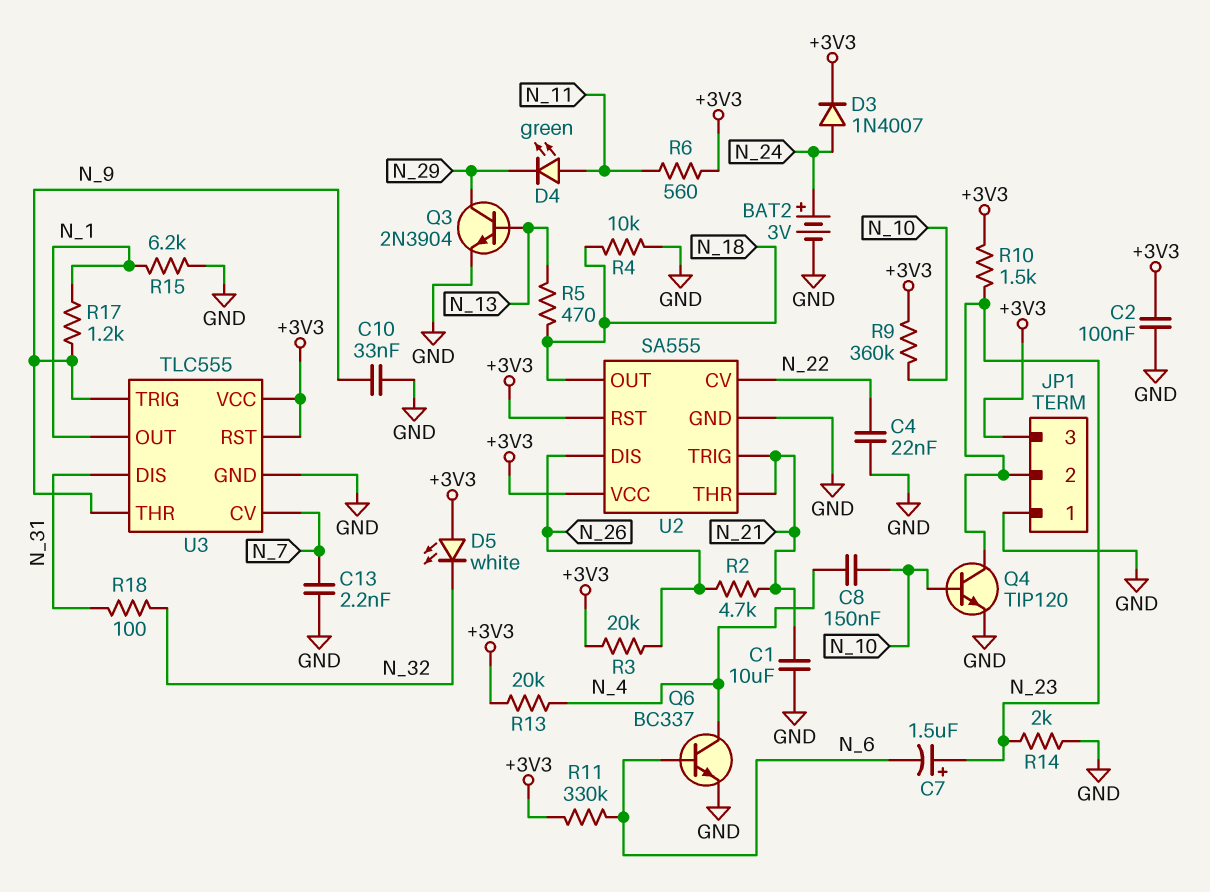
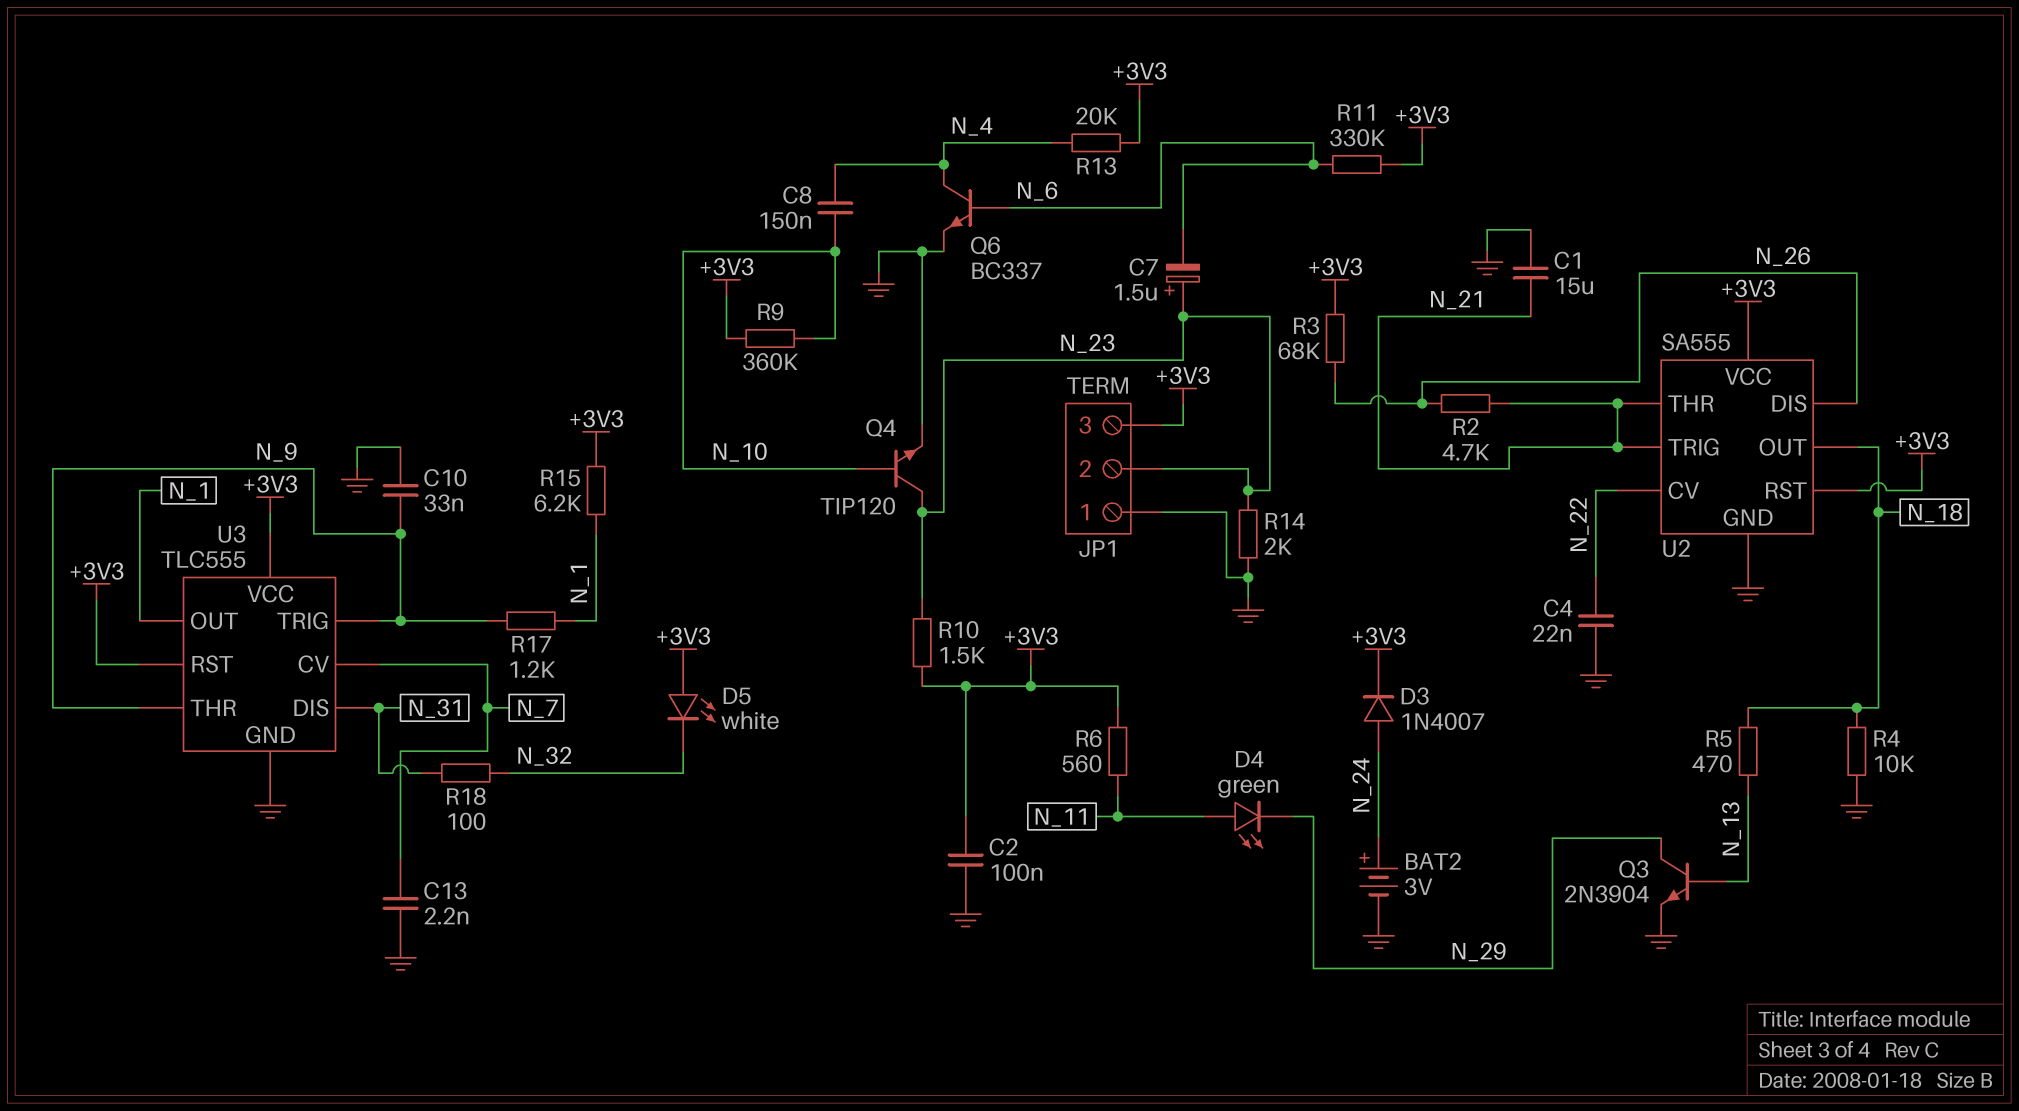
C1: 10uF (GND, N_21) -> 15uF (GND, N_21)
R3: 20k (+3V3, N_26) -> 68k (+3V3, N_26)
R15: 6.2k (GND, N_1) -> 6.2k (+3V3, N_1)

